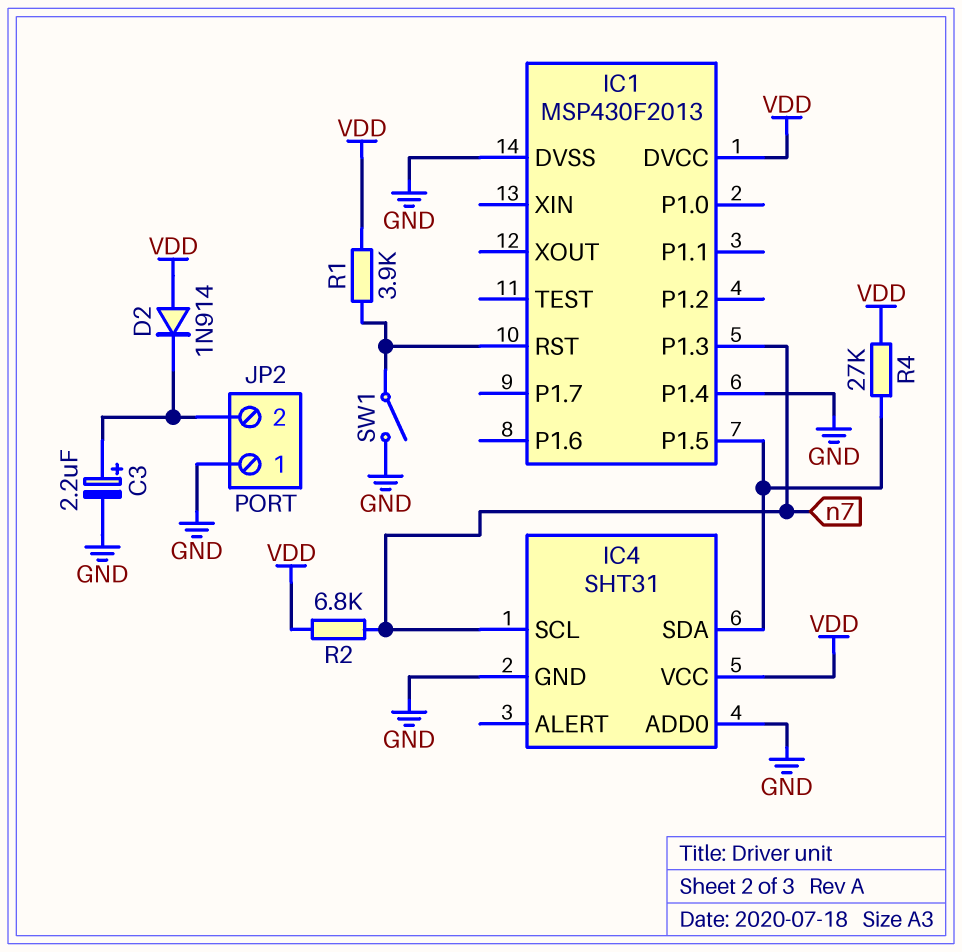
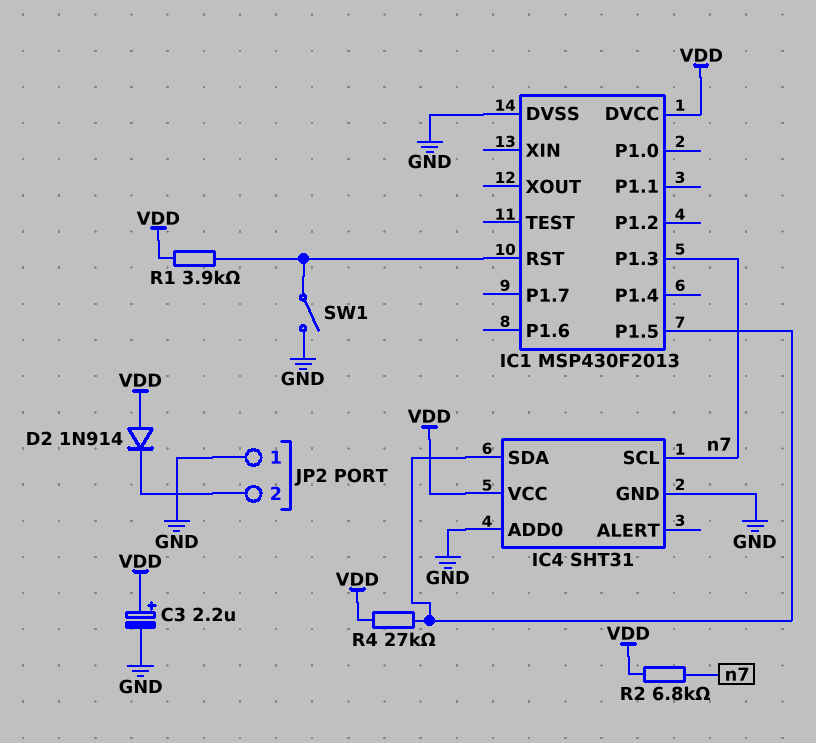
C3: 2.2uF (plus JP2/2, minus GND) -> 2.2uF (plus VDD, minus GND)
IC1 pin P1.4: GND -> none

